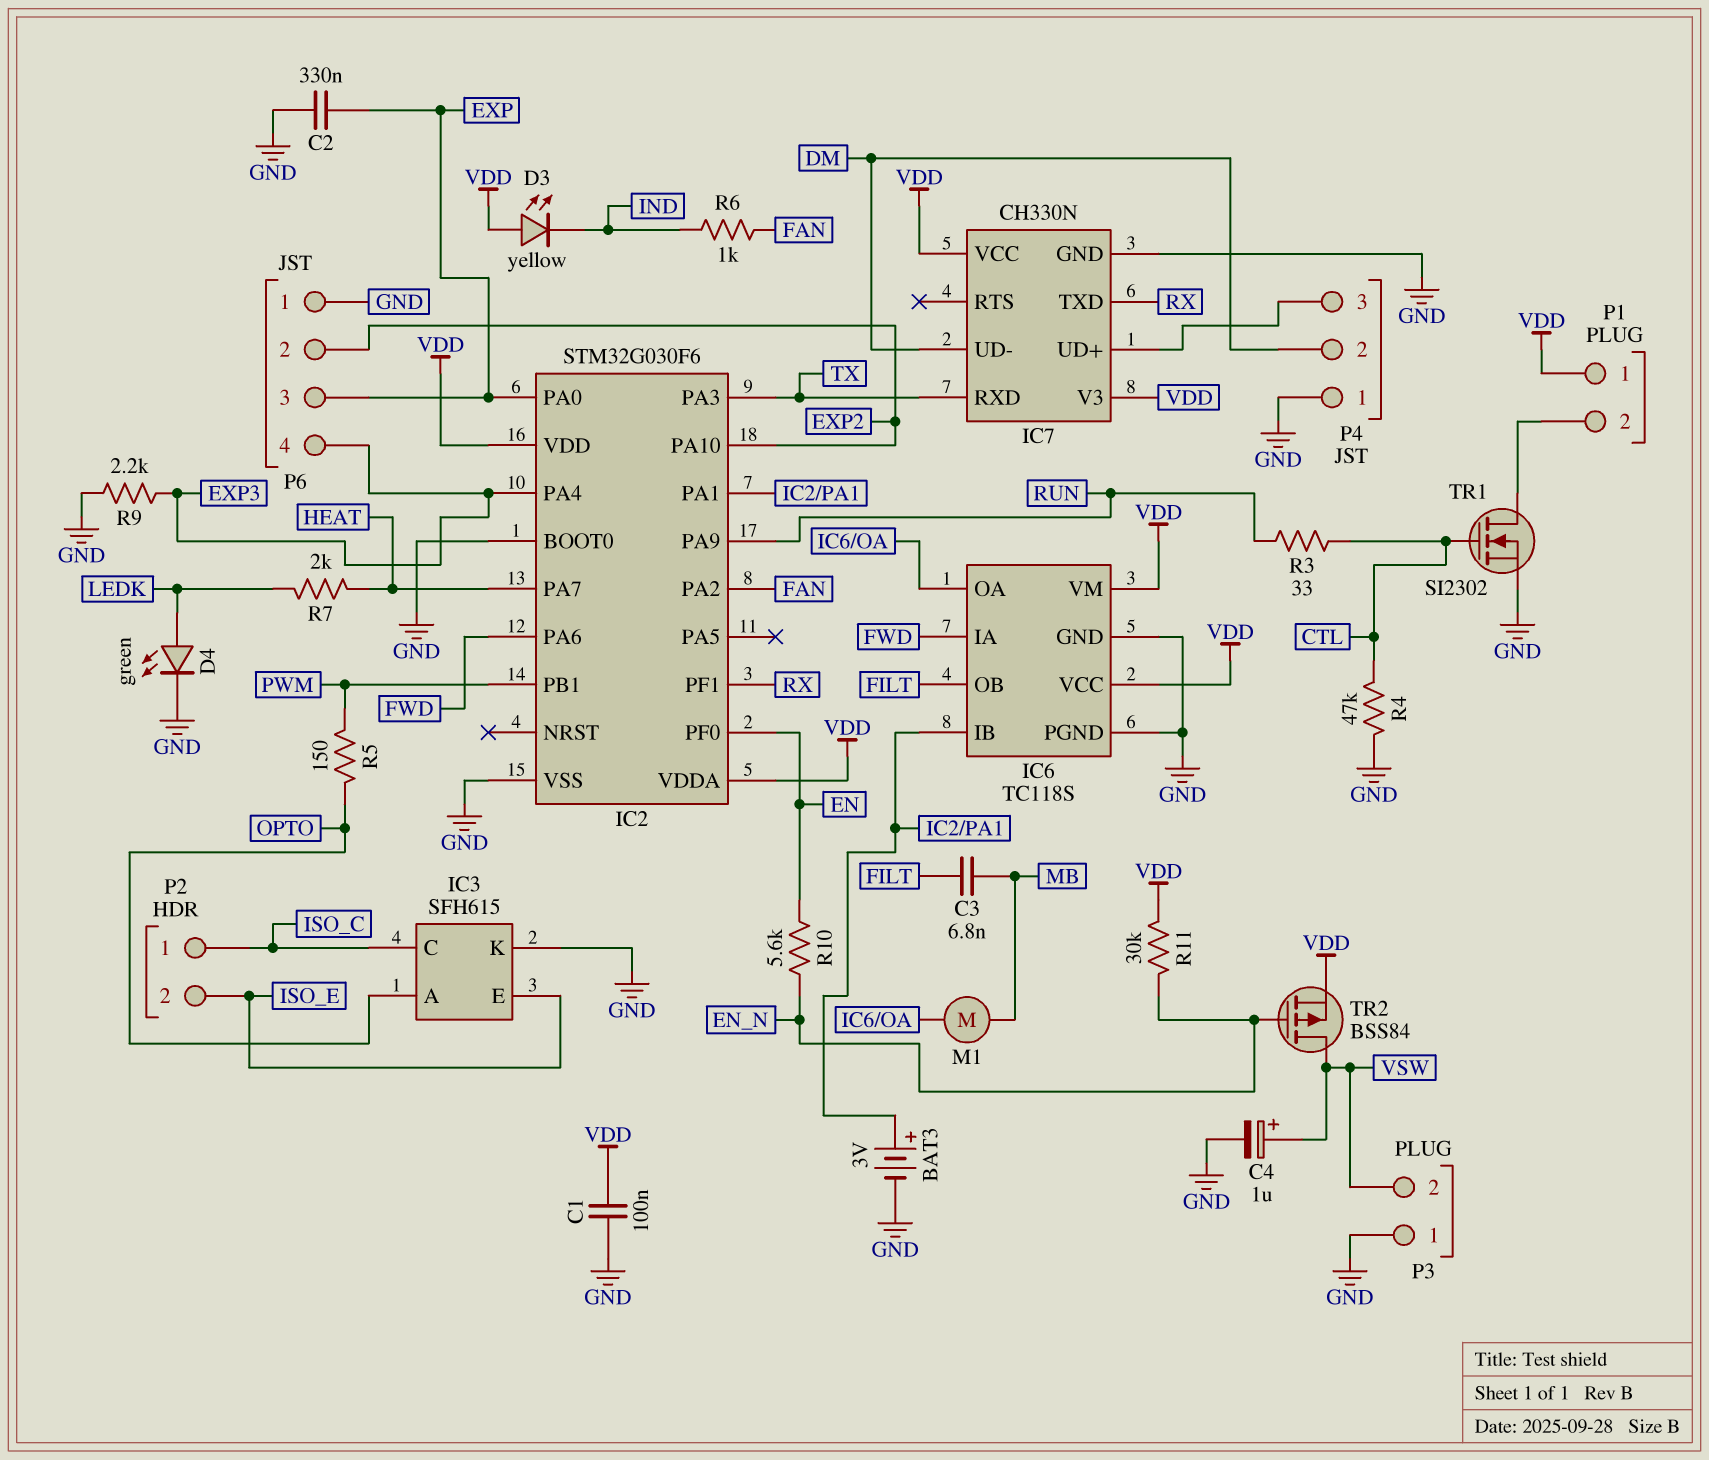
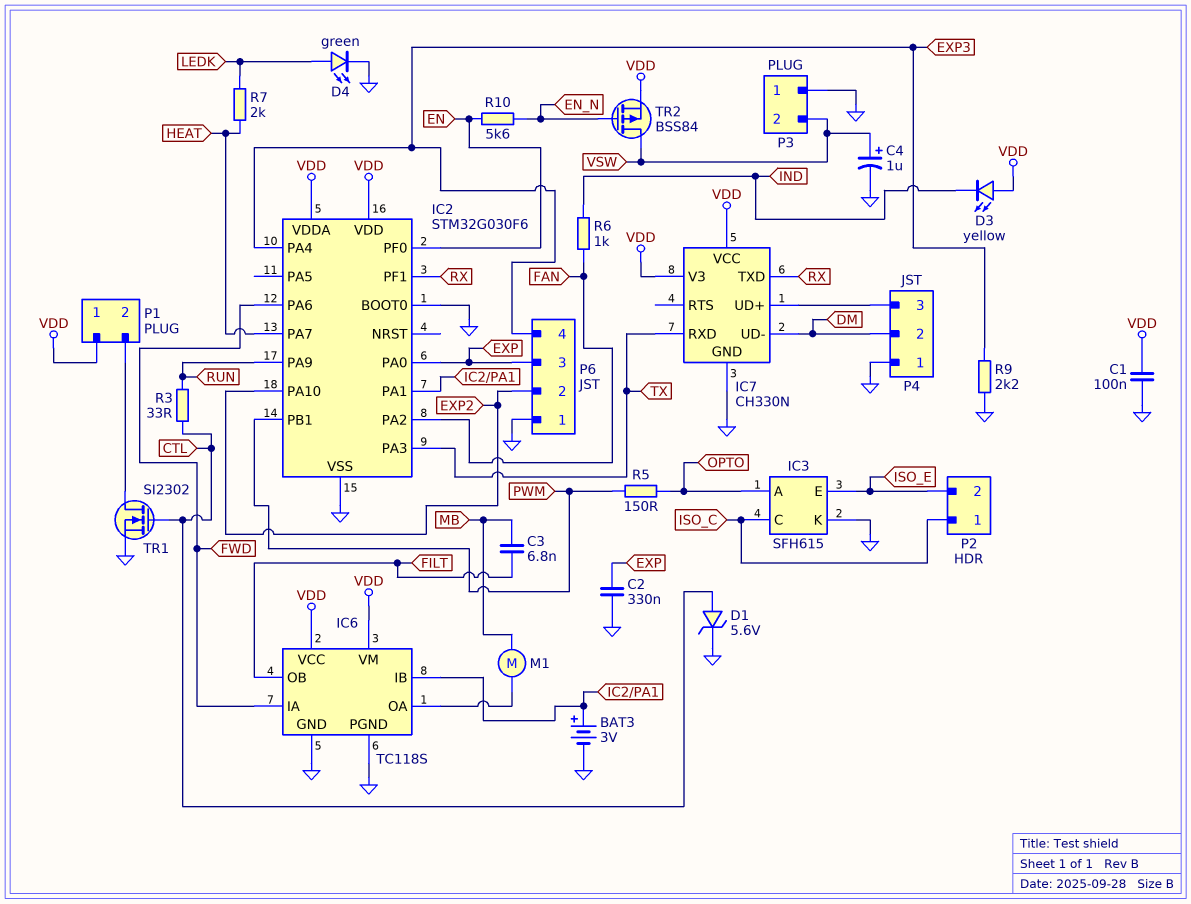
D1: none -> zener 5.6V (A CTL, K GND)
R4: 47k (CTL, GND) -> none
R11: 30k (EN_N, VDD) -> none

